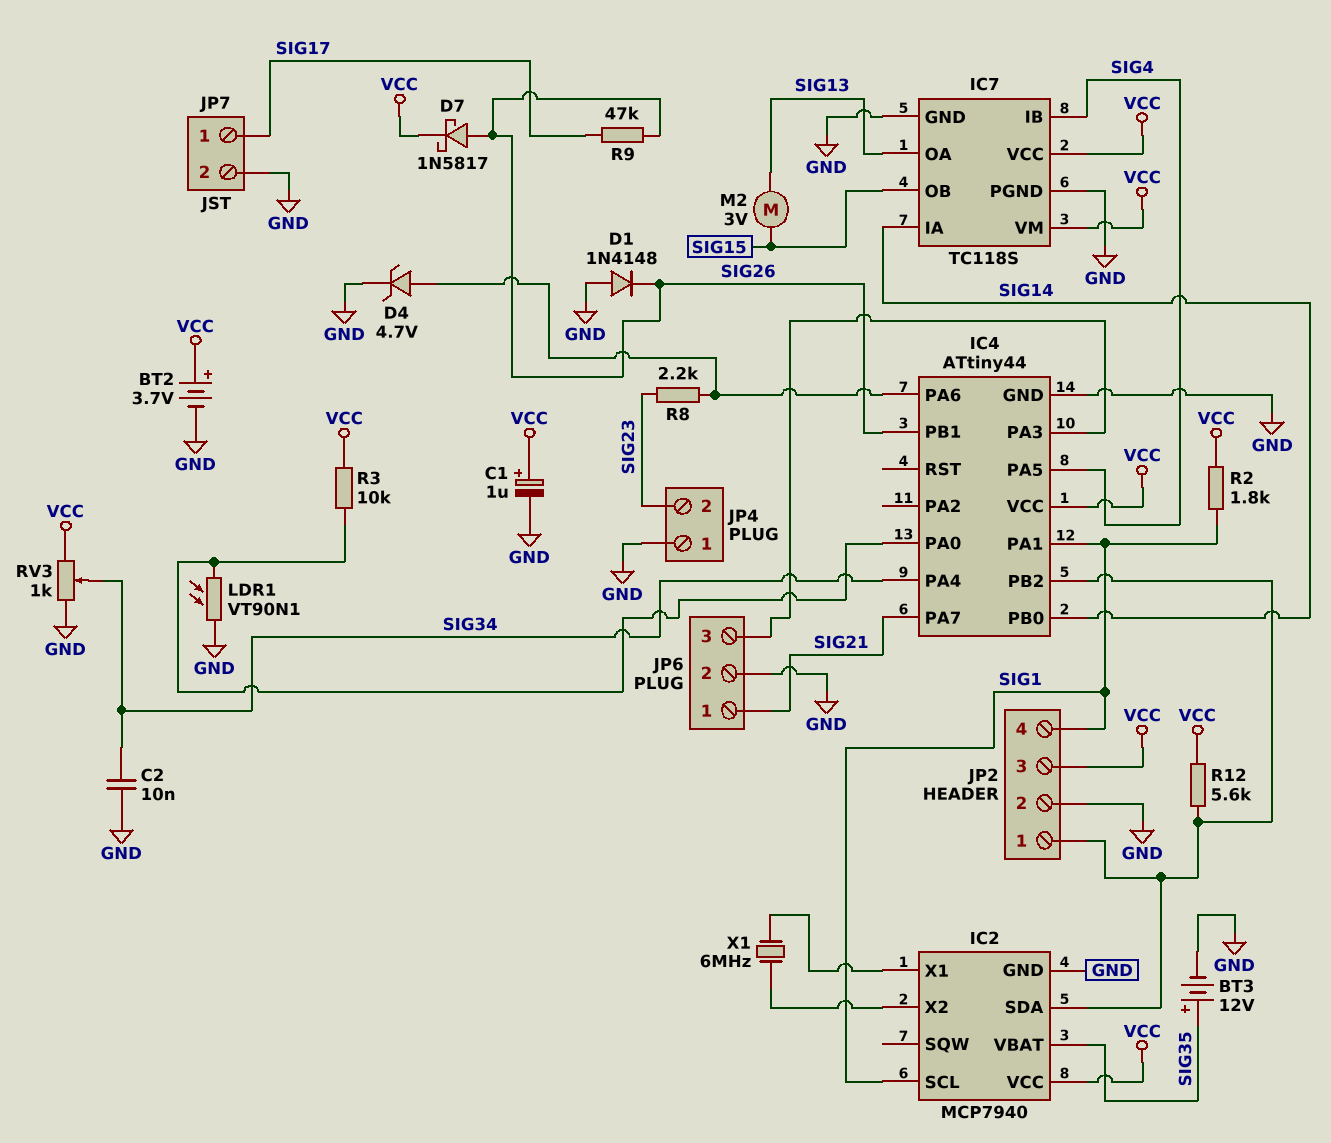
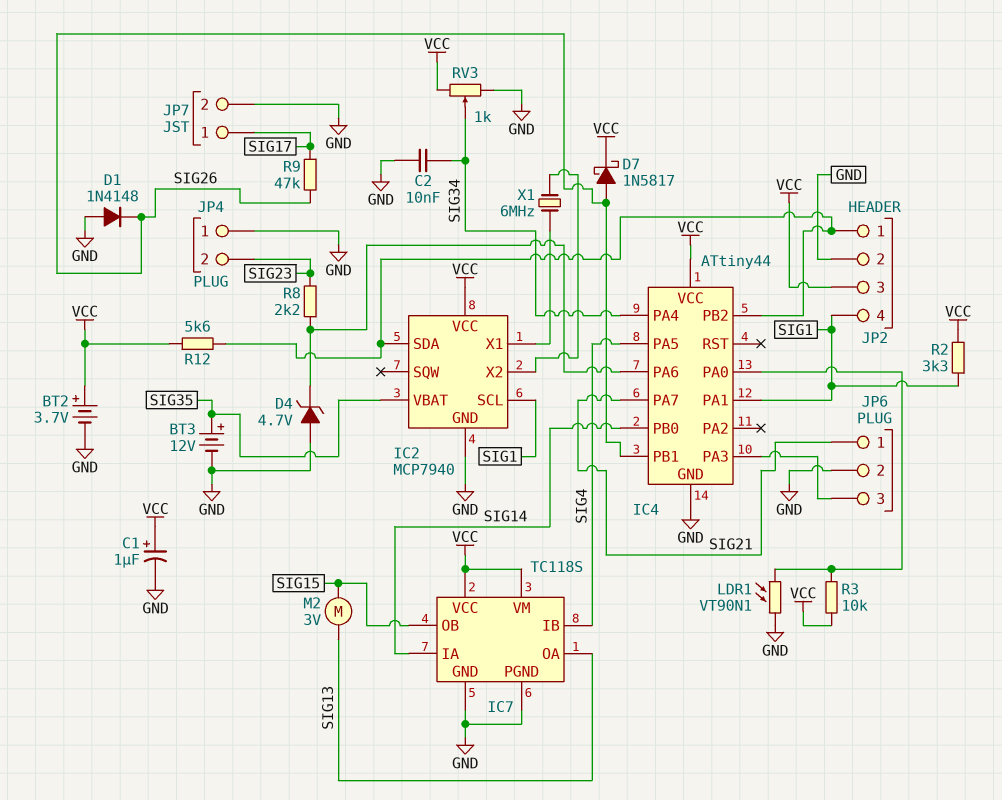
D4: zener 4.7V (A IC4/PA6, K GND) -> zener 4.7V (A GND, K IC4/PA6)
R2: 1.8k (SIG1, VCC) -> 3.3k (SIG1, VCC)

